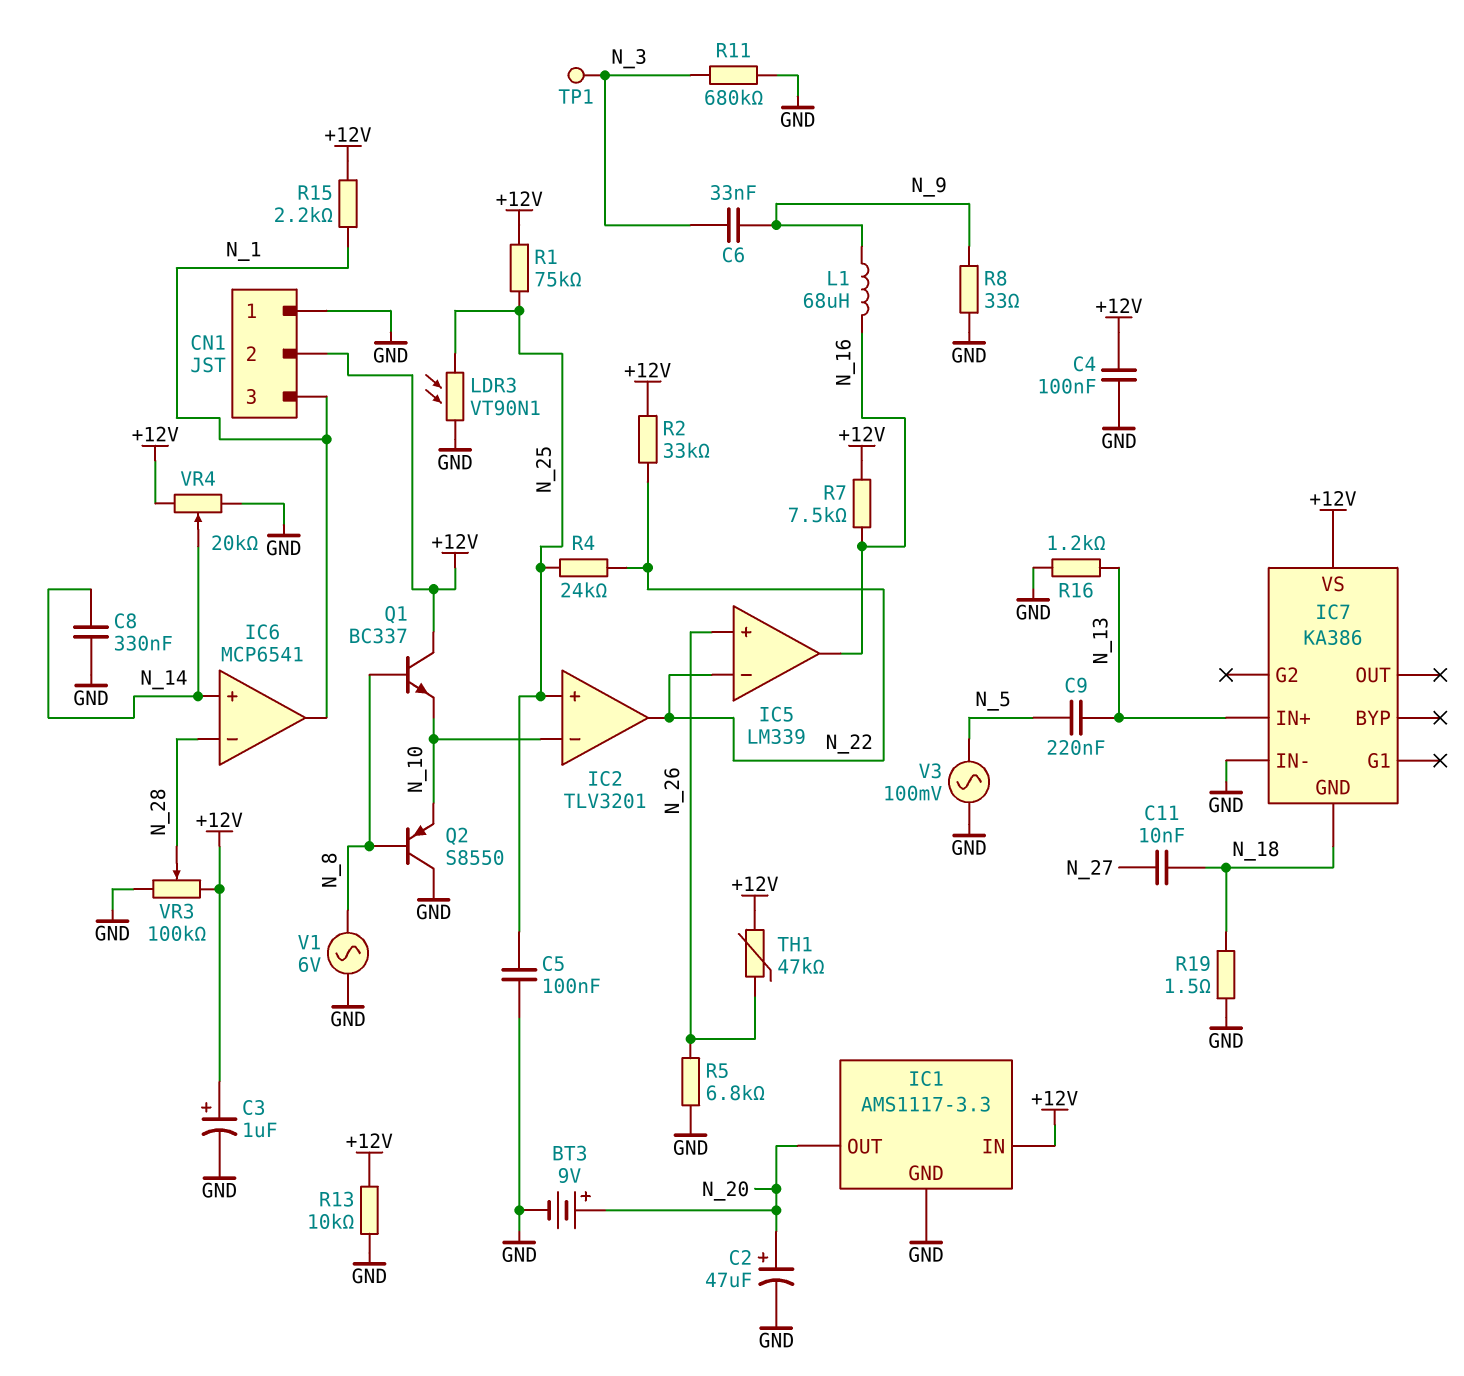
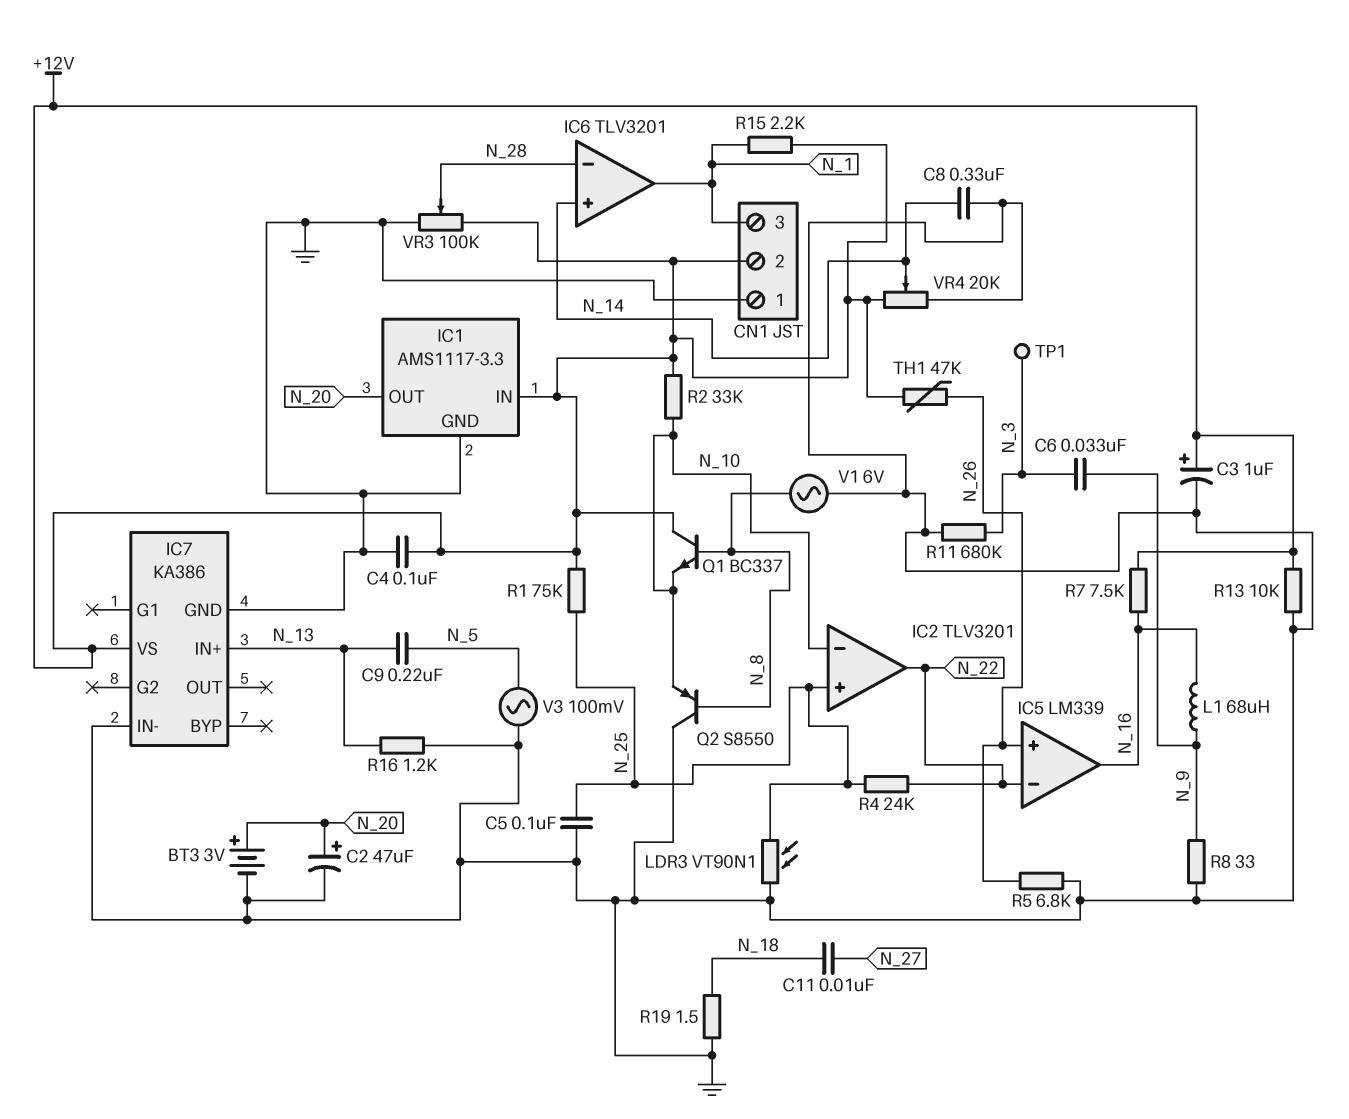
BT3: 9V (plus N_20, minus GND) -> 3V (plus N_20, minus GND)
IC6: MCP6541 -> TLV3201
IC7 pin GND: N_18 -> GND
R2: 33k (+12V, N_22) -> 33k (+12V, N_10)

